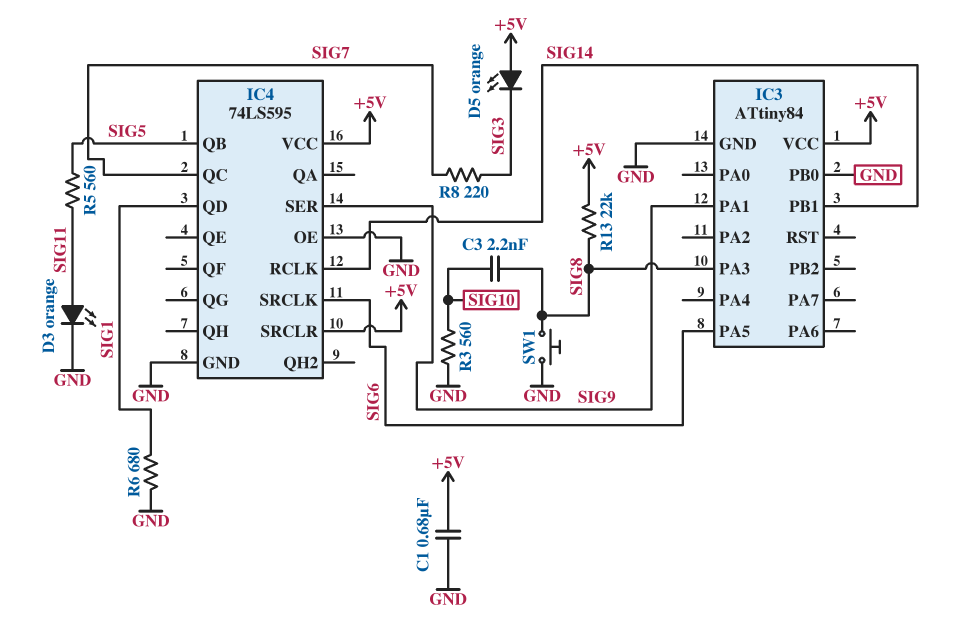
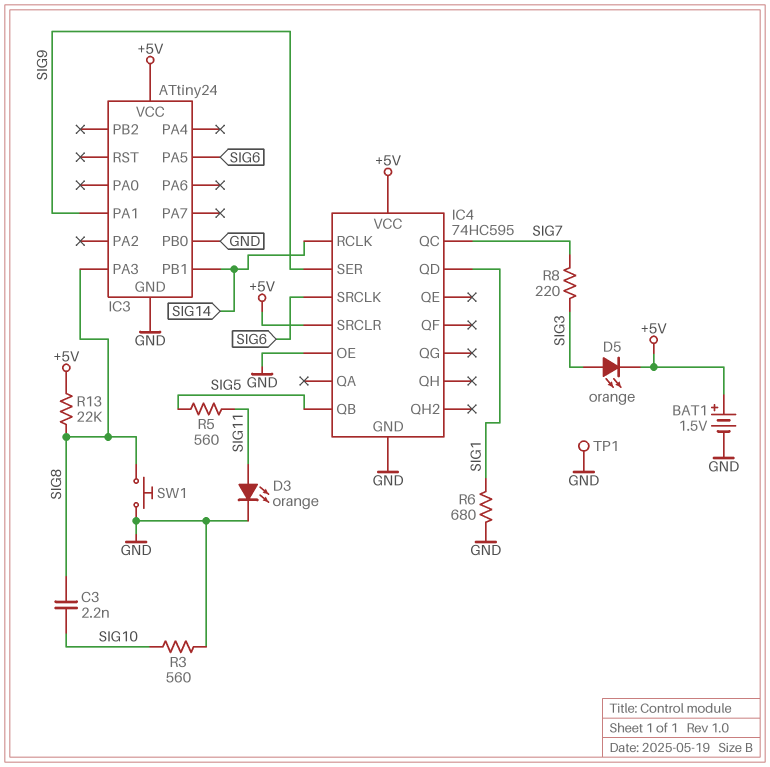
BAT1: none -> 1.5V (plus +5V, minus GND)
C1: 680nF (+5V, GND) -> none
D5: LED orange (A +5V, K SIG3) -> LED orange (A SIG3, K +5V)
IC3: ATtiny84 -> ATtiny24
IC4: 74LS595 -> 74HC595
TP1: none -> test point (GND)

